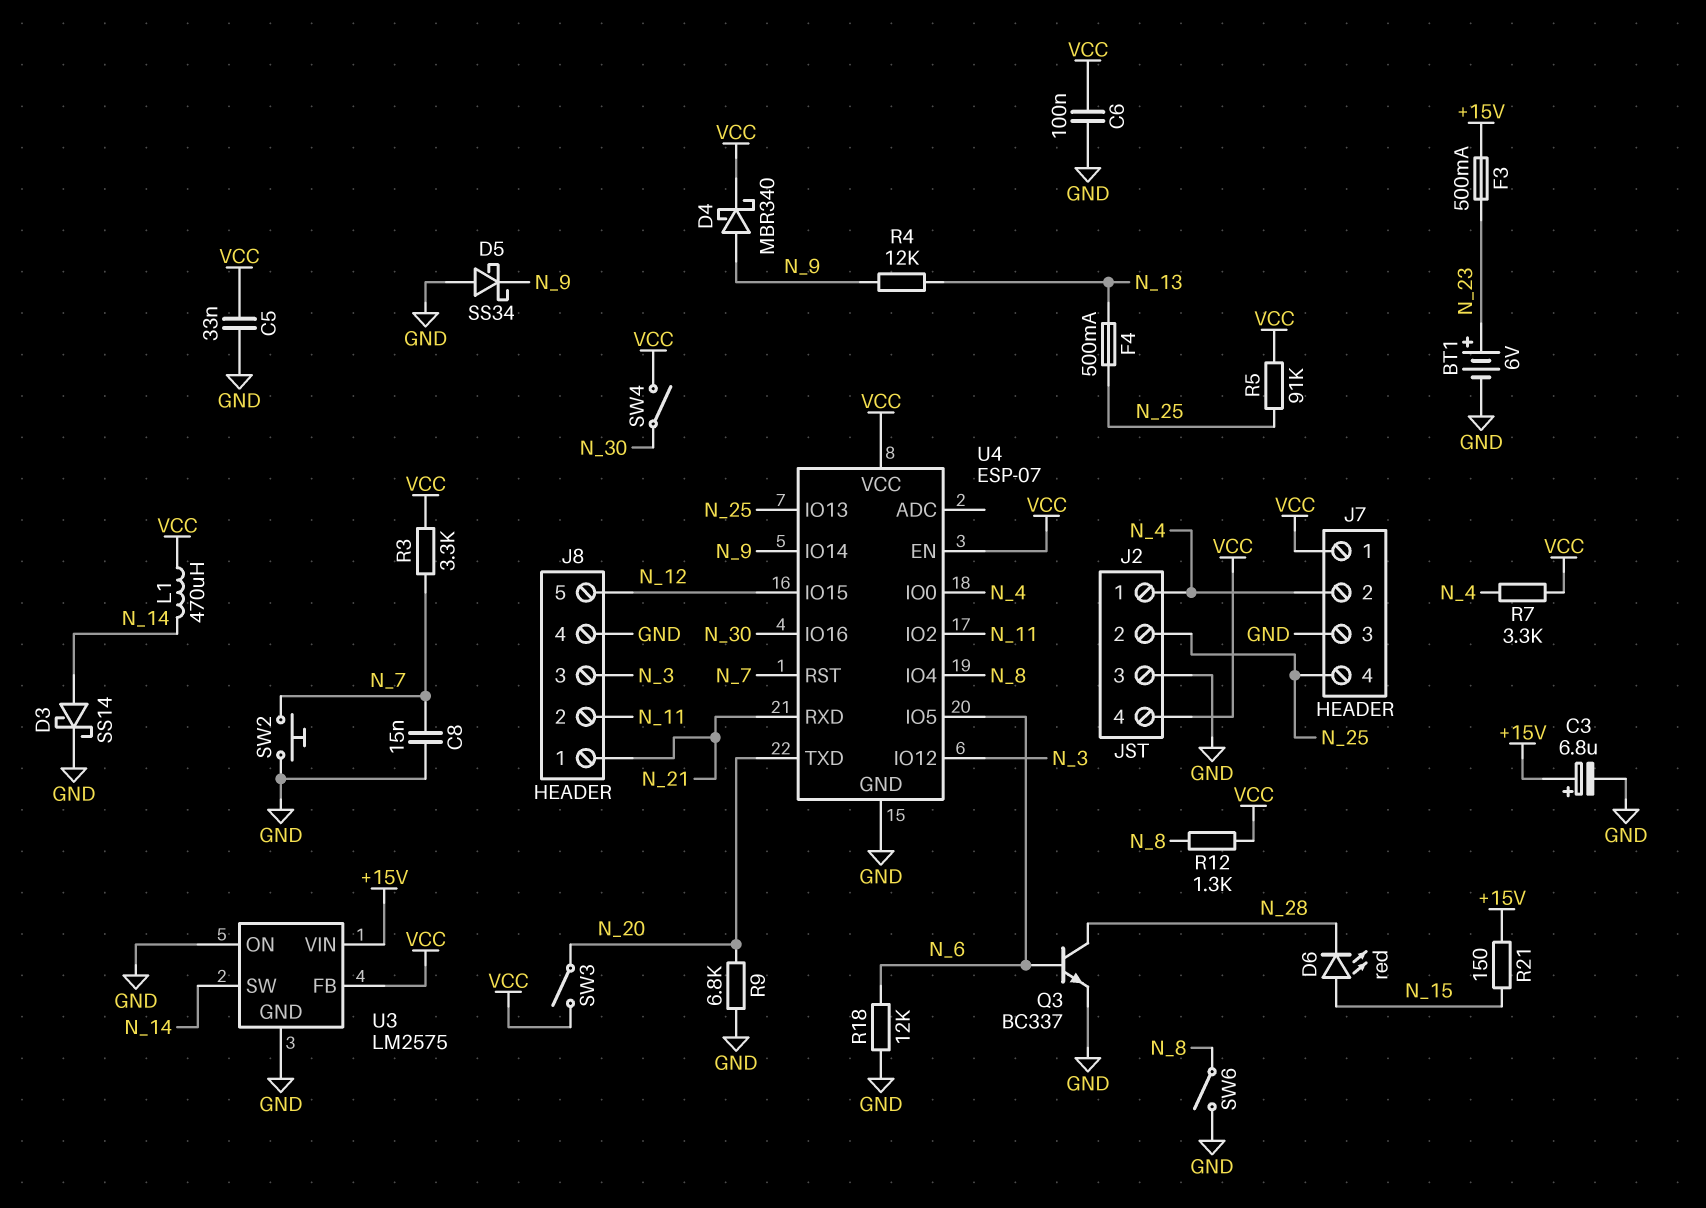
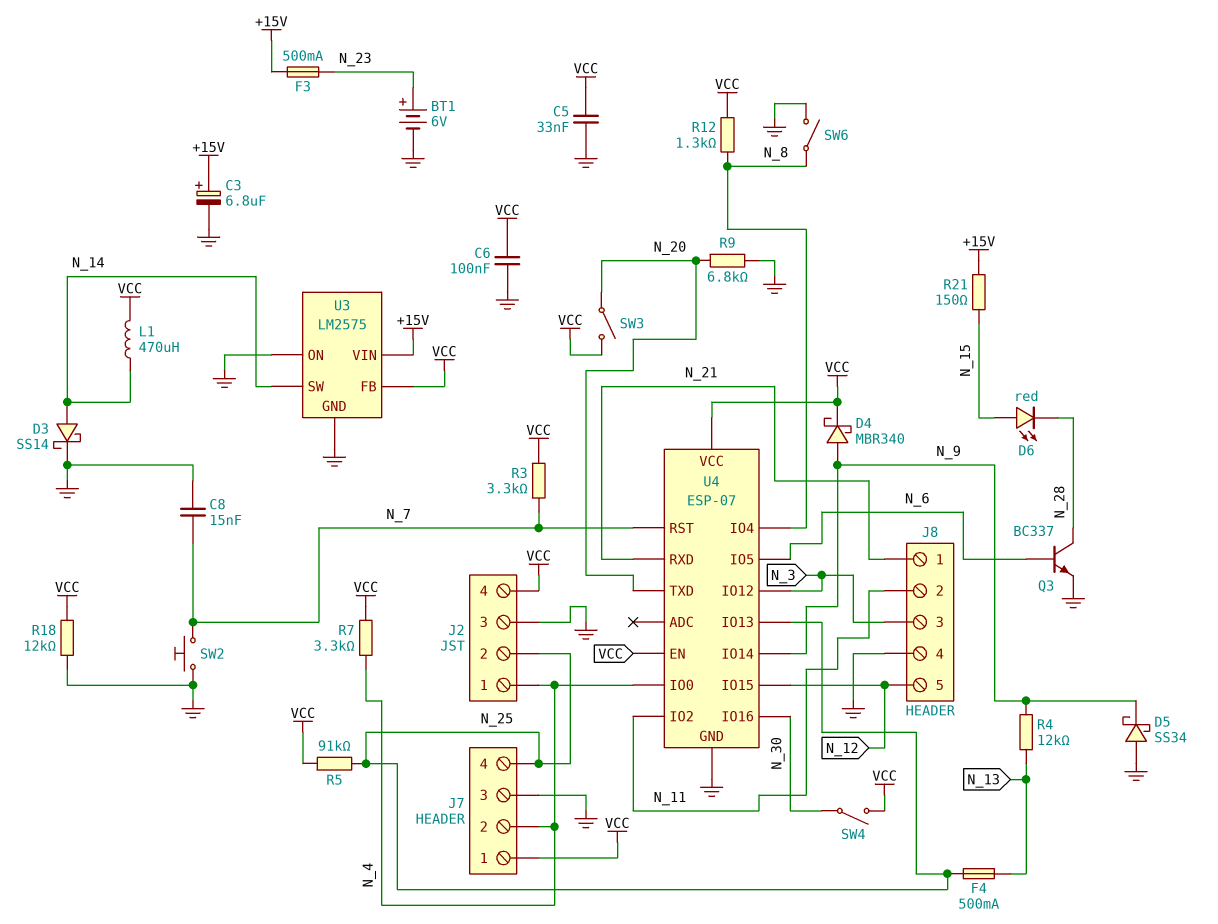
R18: 12k (GND, N_6) -> 12k (GND, VCC)

